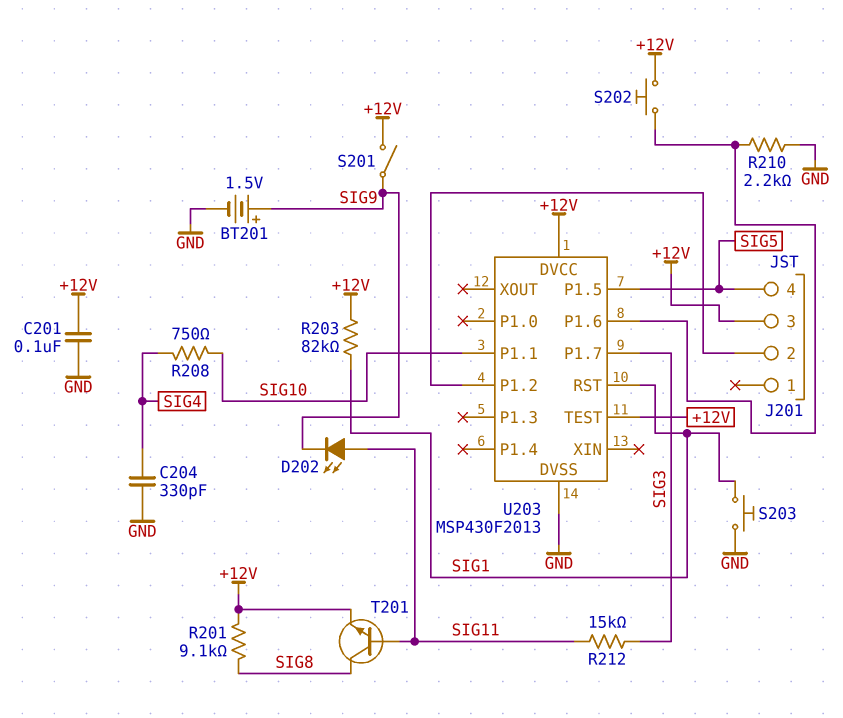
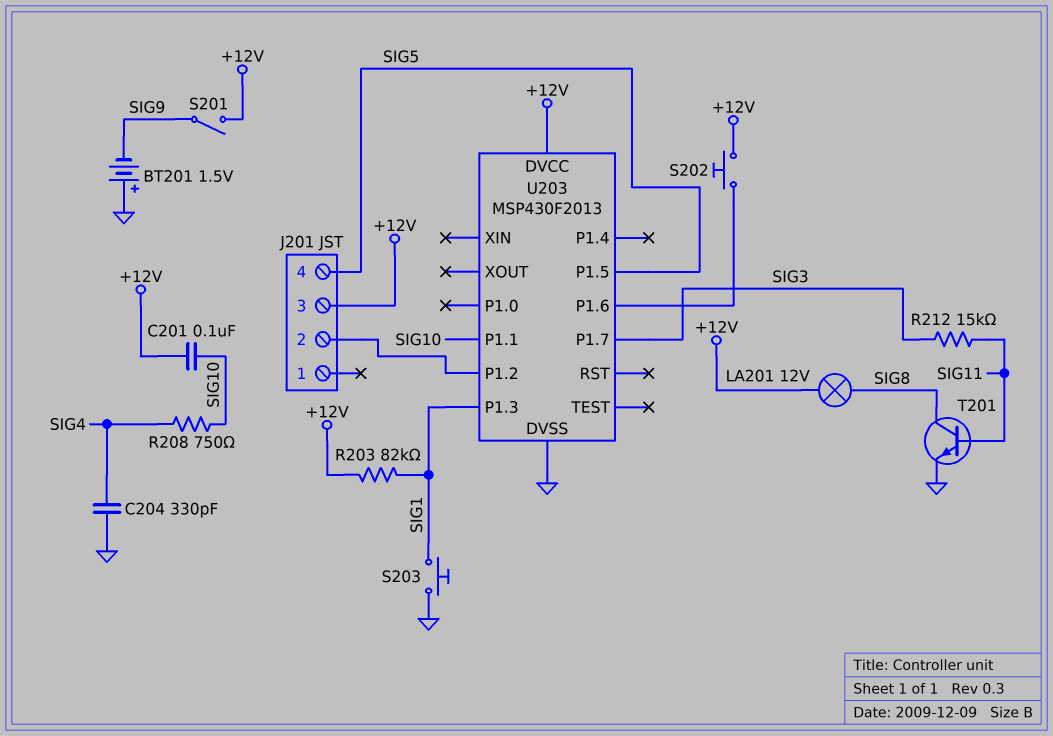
BT201: 1.5V (plus SIG9, minus GND) -> 1.5V (plus GND, minus SIG9)
C201: 100nF (+12V, GND) -> 100nF (+12V, SIG10)
D202: LED (A SIG11, K SIG9) -> none
LA201: none -> lamp 12V (+12V, SIG8)
R201: 9.1k (+12V, SIG8) -> none
R210: 2.2k (GND, U203/P1.6) -> none
T201: NPN (B SIG11, C SIG8, E +12V) -> NPN (B SIG11, C SIG8, E GND)
U203 pin P1.3: none -> SIG1
U203 pin RST: SIG1 -> none
U203 pin TEST: +12V -> none

